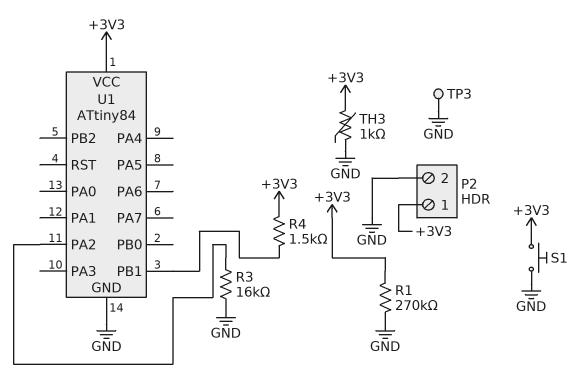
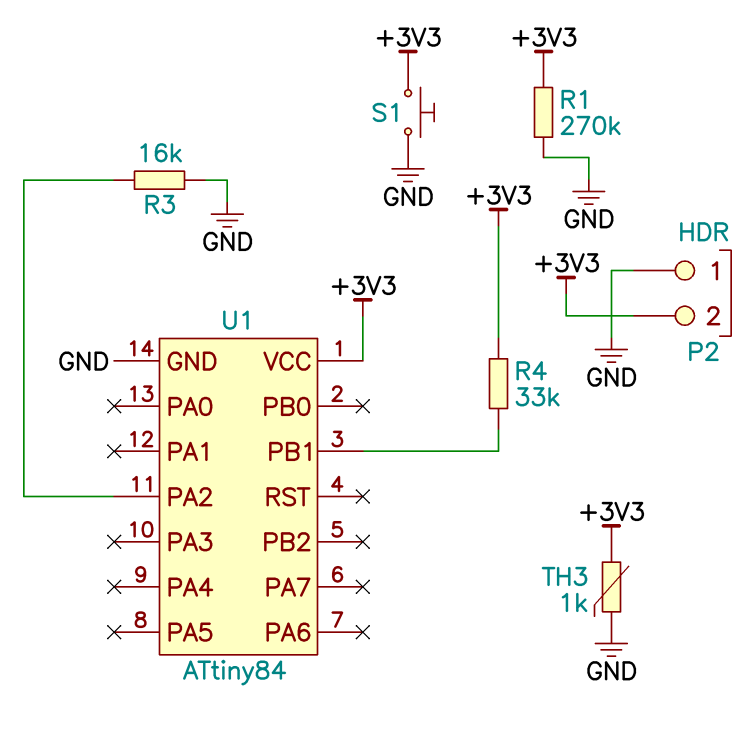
P2 pin 1: +3V3 -> GND
P2 pin 2: GND -> +3V3
R4: 1.5k (+3V3, U1/PB1) -> 33k (+3V3, U1/PB1)
TP3: test point (GND) -> none

